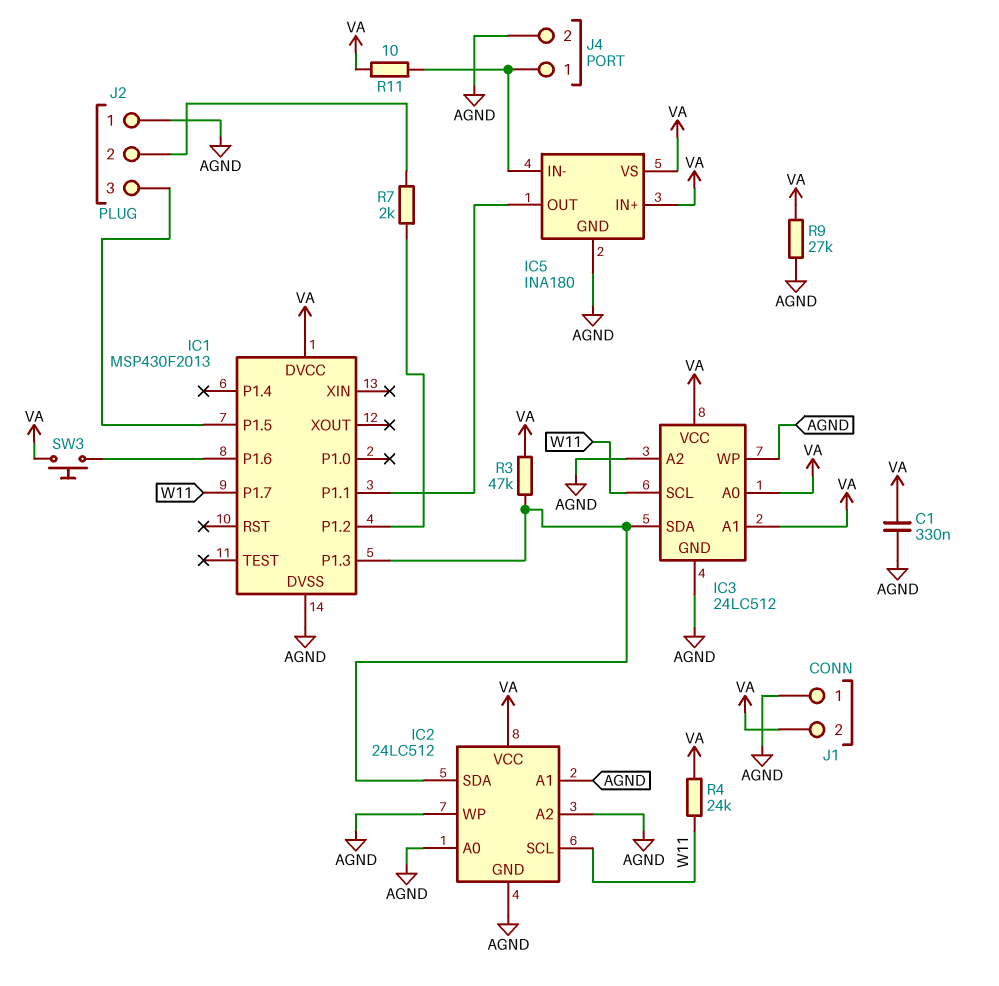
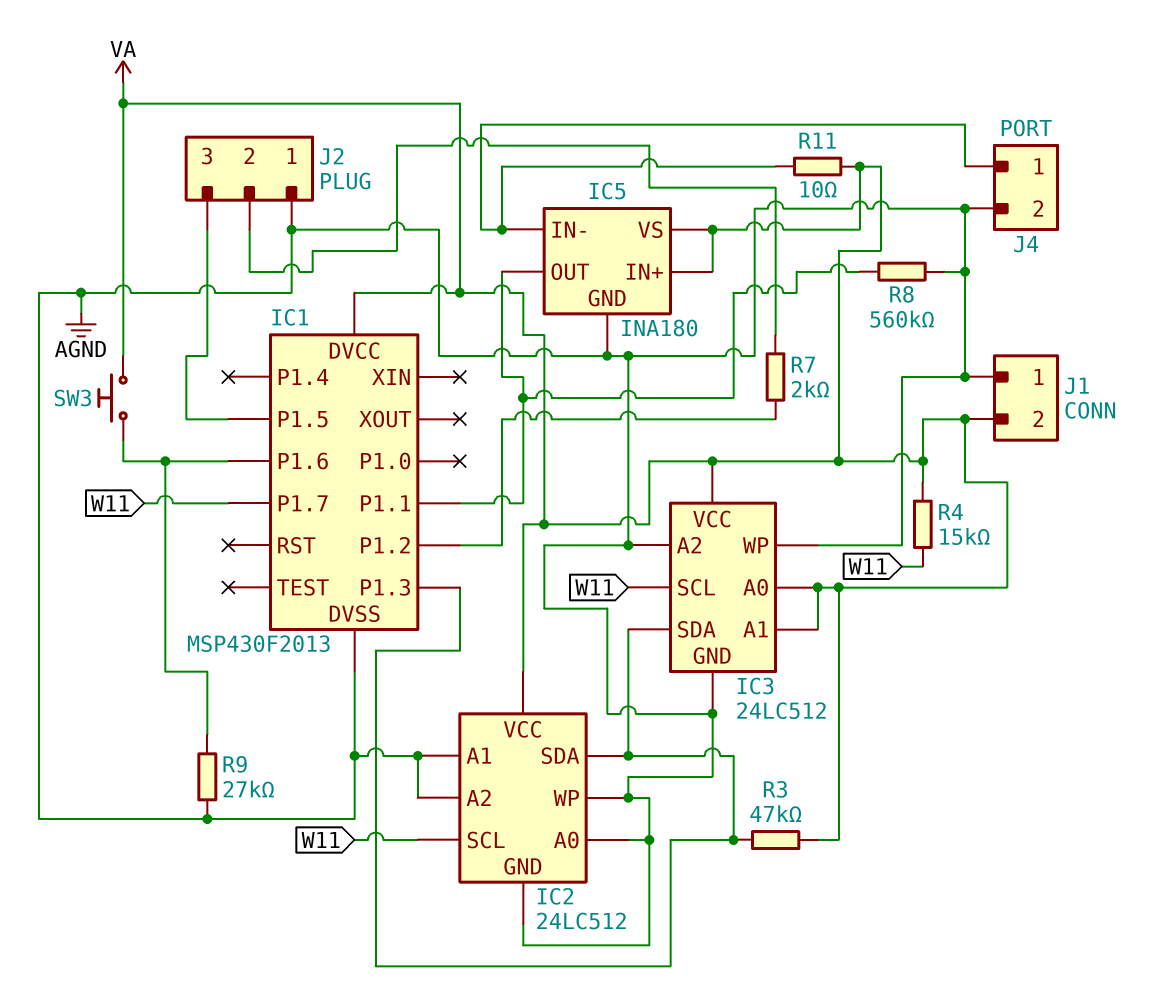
C1: 330nF (AGND, VA) -> none
R4: 24k (VA, W11) -> 15k (VA, W11)
R8: none -> 560k (AGND, IC1/P1.1)
R9: 27k (AGND, VA) -> 27k (AGND, IC1/P1.6)

